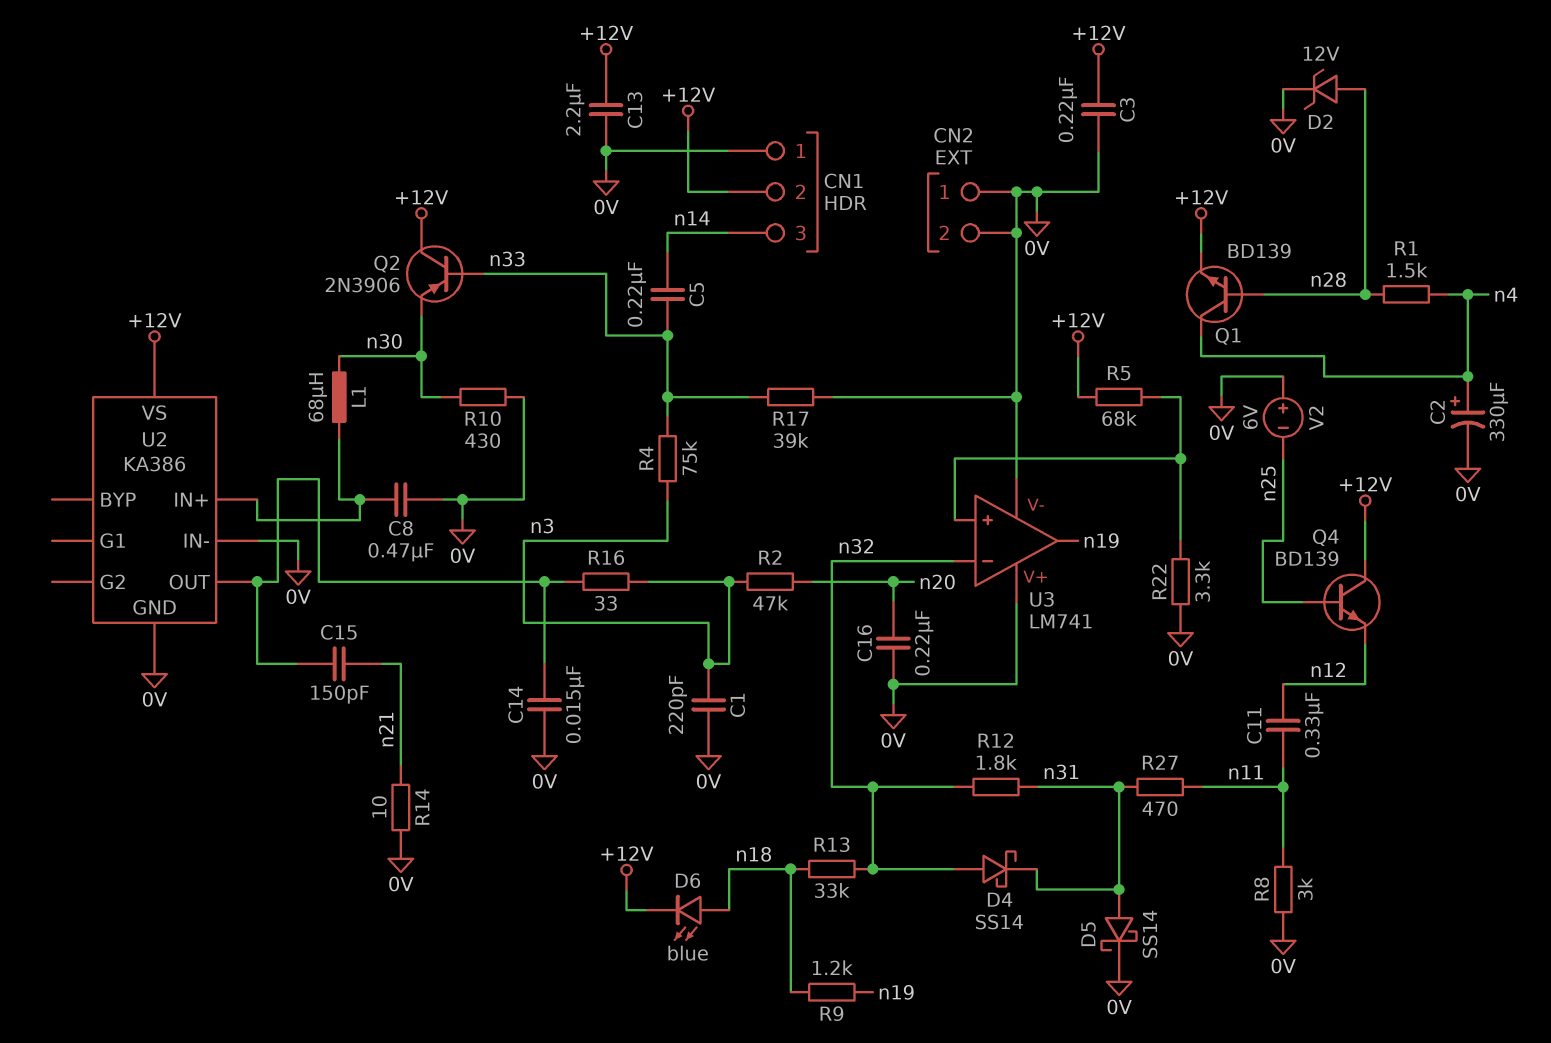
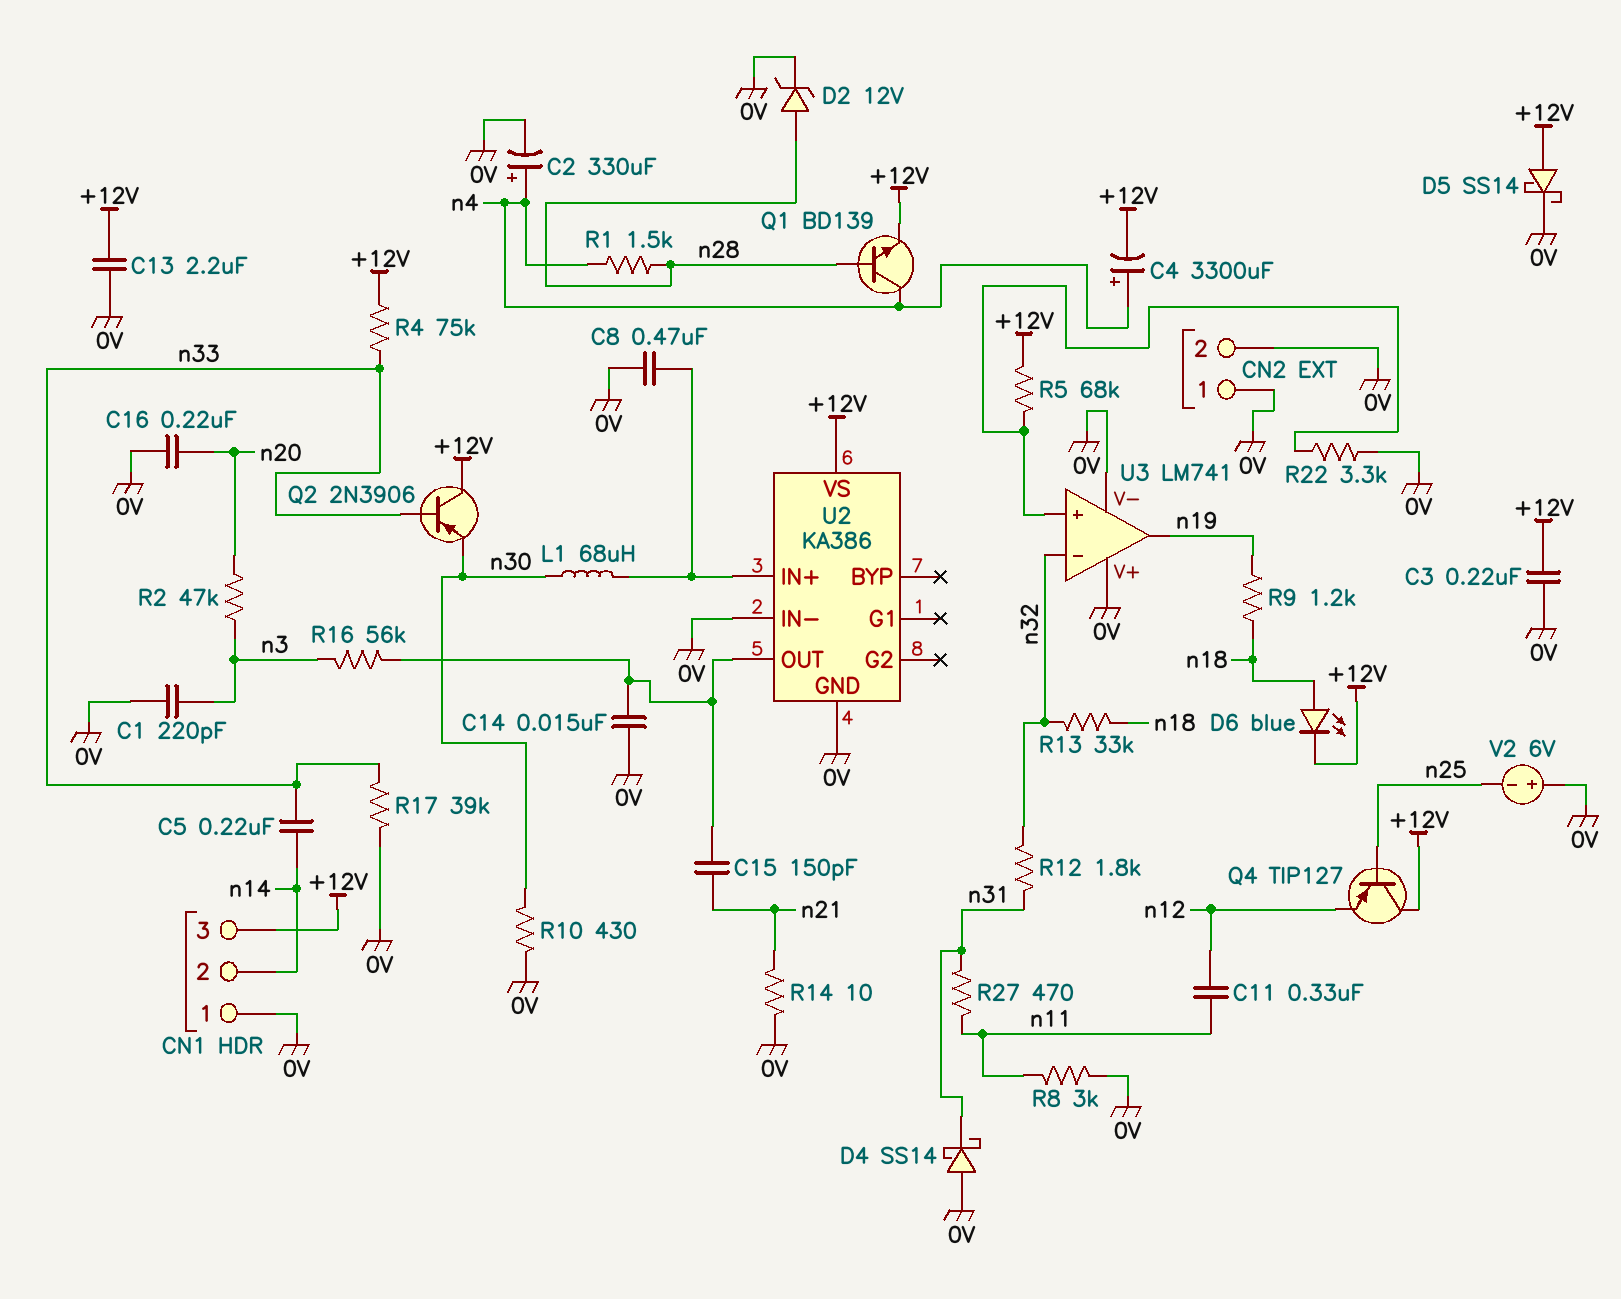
C4: none -> 3300uF (plus n4, minus +12V)
CN1 pin 2: +12V -> n14
CN1 pin 3: n14 -> +12V
D4: schottky SS14 (A n32, K n31) -> schottky SS14 (A 0V, K n31)
D5: schottky SS14 (A n31, K 0V) -> schottky SS14 (A +12V, K 0V)
Q4: NPN BD139 (B n25, C +12V, E n12) -> PNP TIP127 (B n25, C +12V, E n12)
R4: 75k (n3, n33) -> 75k (+12V, n33)
R16: 33 (U2/OUT, n3) -> 56k (U2/OUT, n3)

